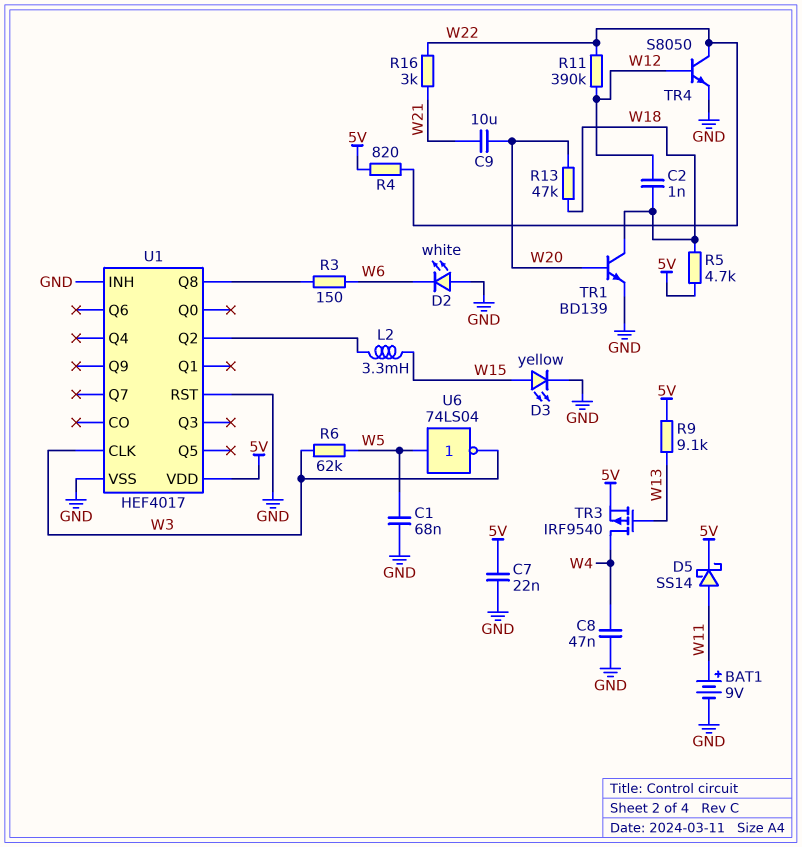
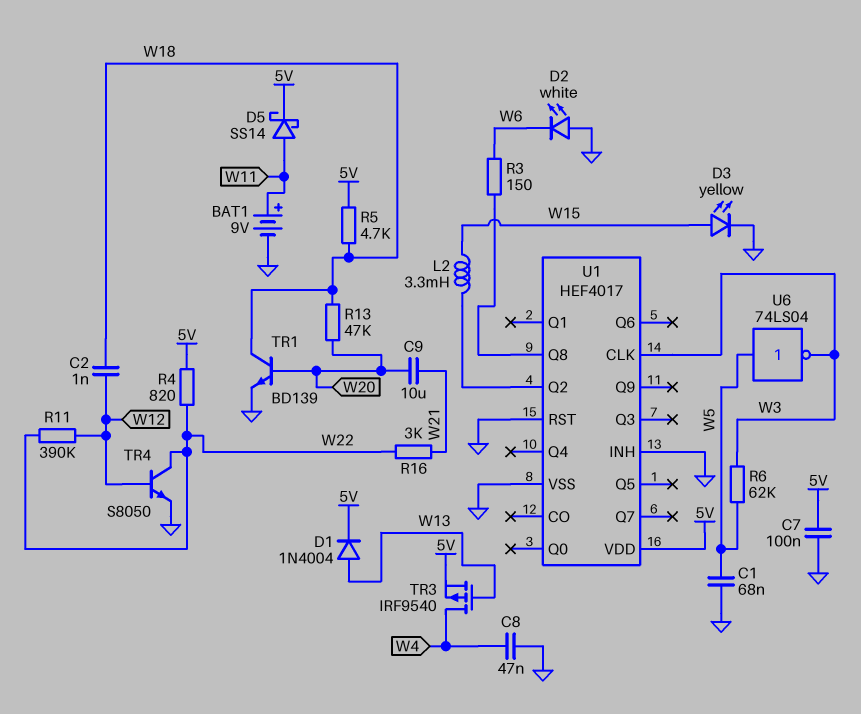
C7: 22nF (5V, GND) -> 100nF (5V, GND)
D1: none -> diode 1N4004 (A W13, K 5V)
R9: 9.1k (5V, W13) -> none

